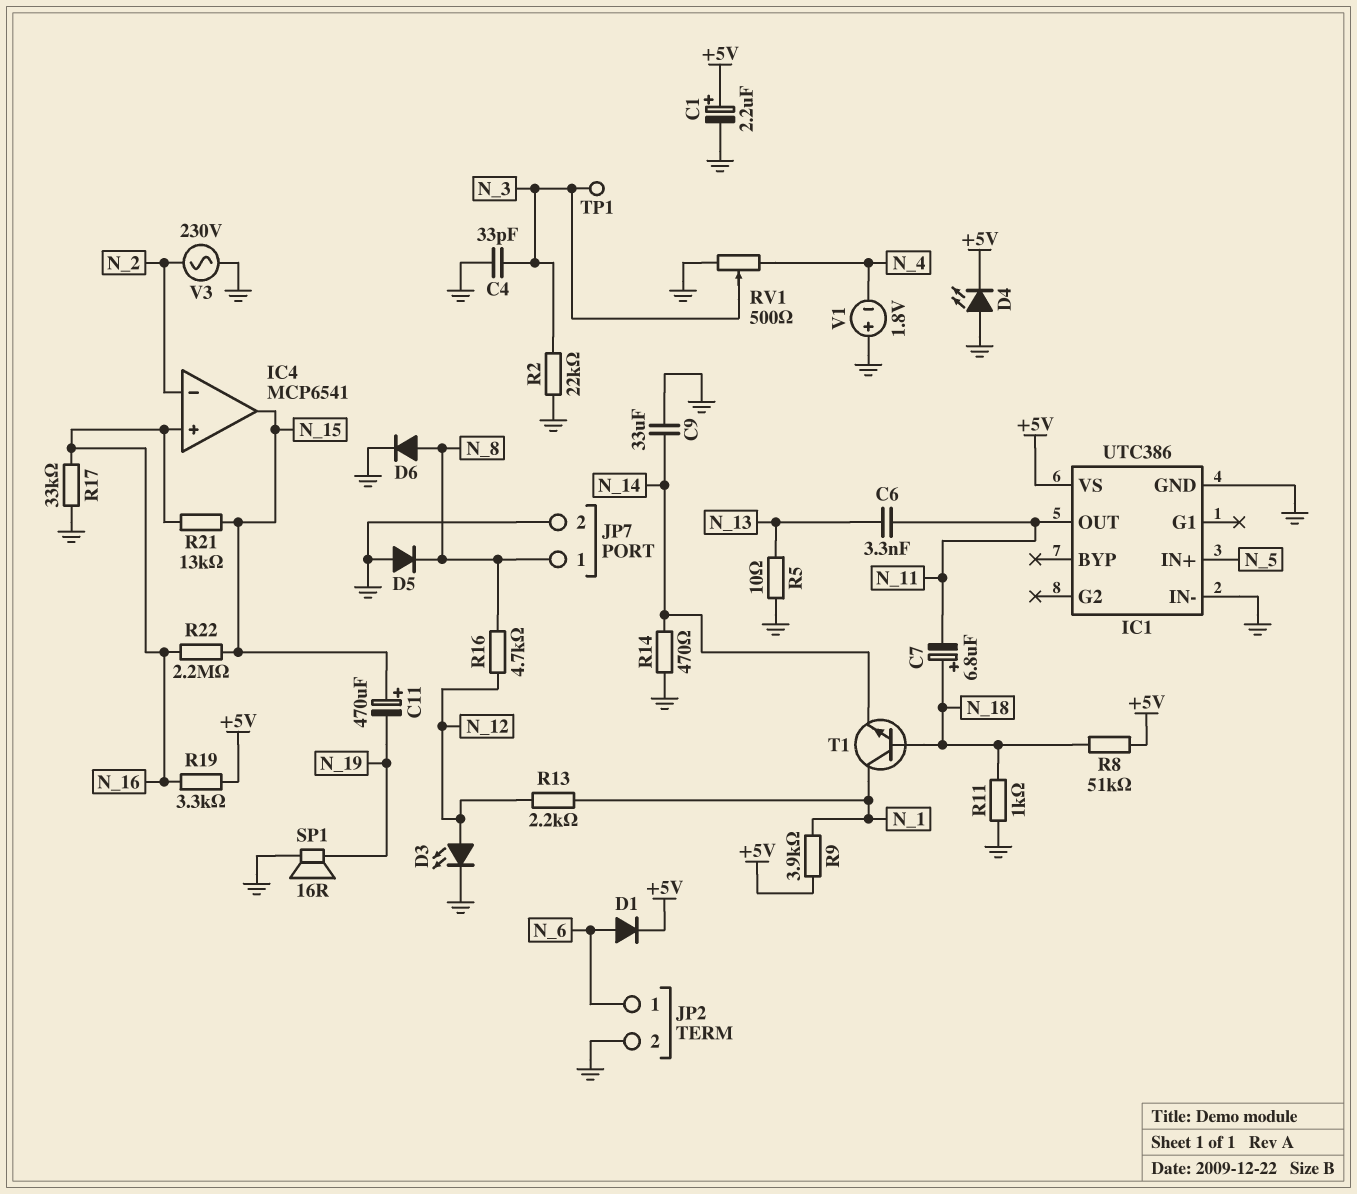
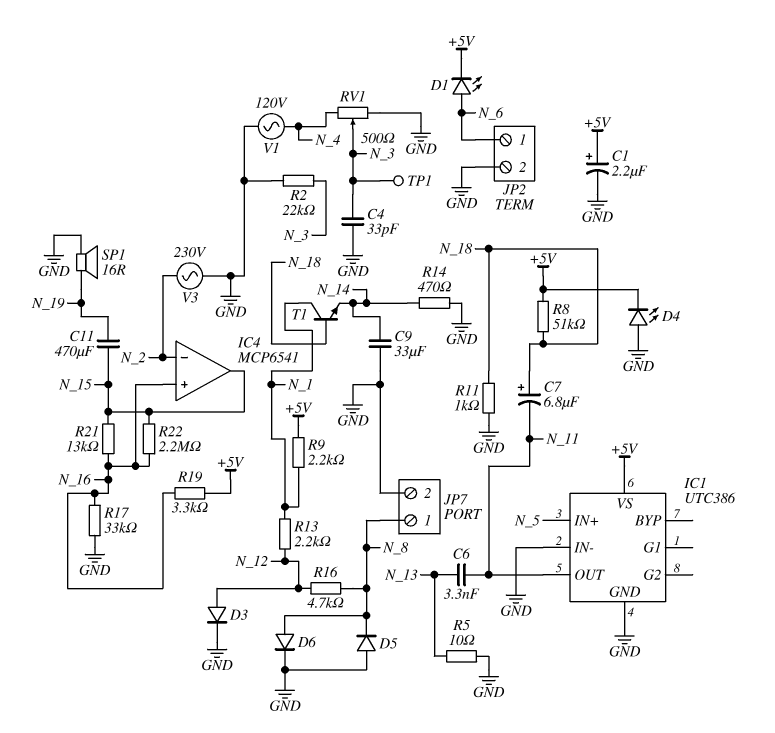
C11: 470uF (plus N_15, minus N_19) -> 470uF (N_15, N_19)
D1: diode (A N_6, K +5V) -> LED (A N_6, K +5V)
D3: LED (A N_12, K GND) -> diode (A N_12, K GND)
R9: 3.9k (+5V, N_1) -> 2.2k (+5V, N_1)
V1: 1.8V (plus GND, minus N_4) -> AC 120V (GND, N_4)

